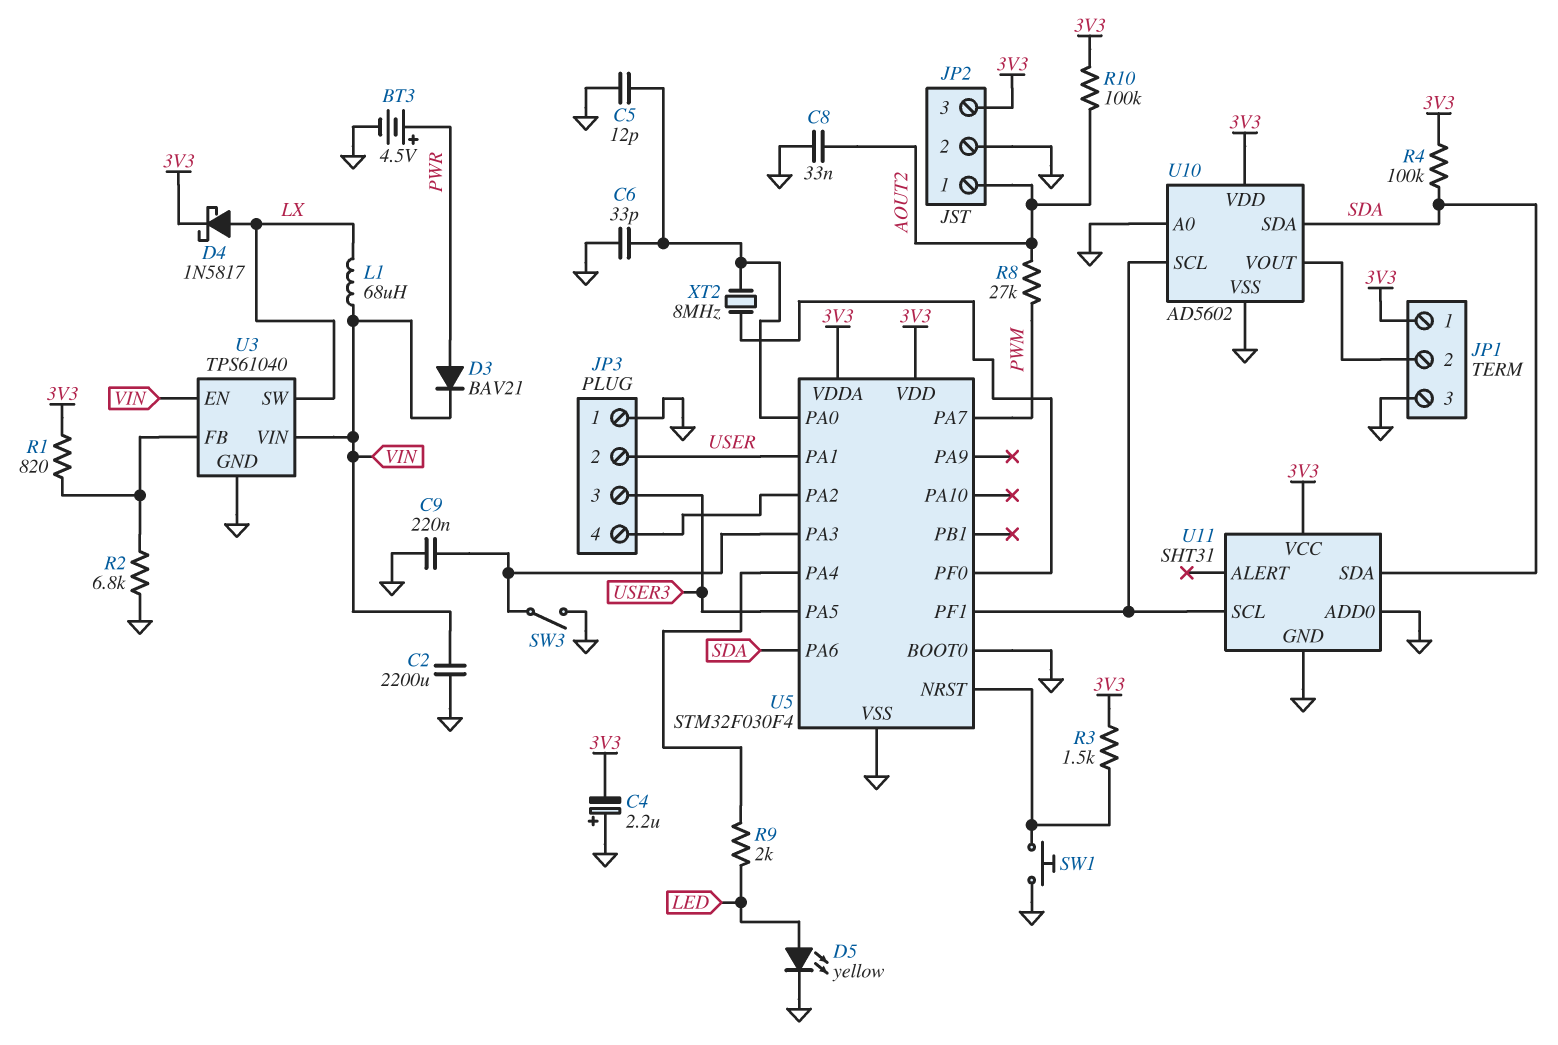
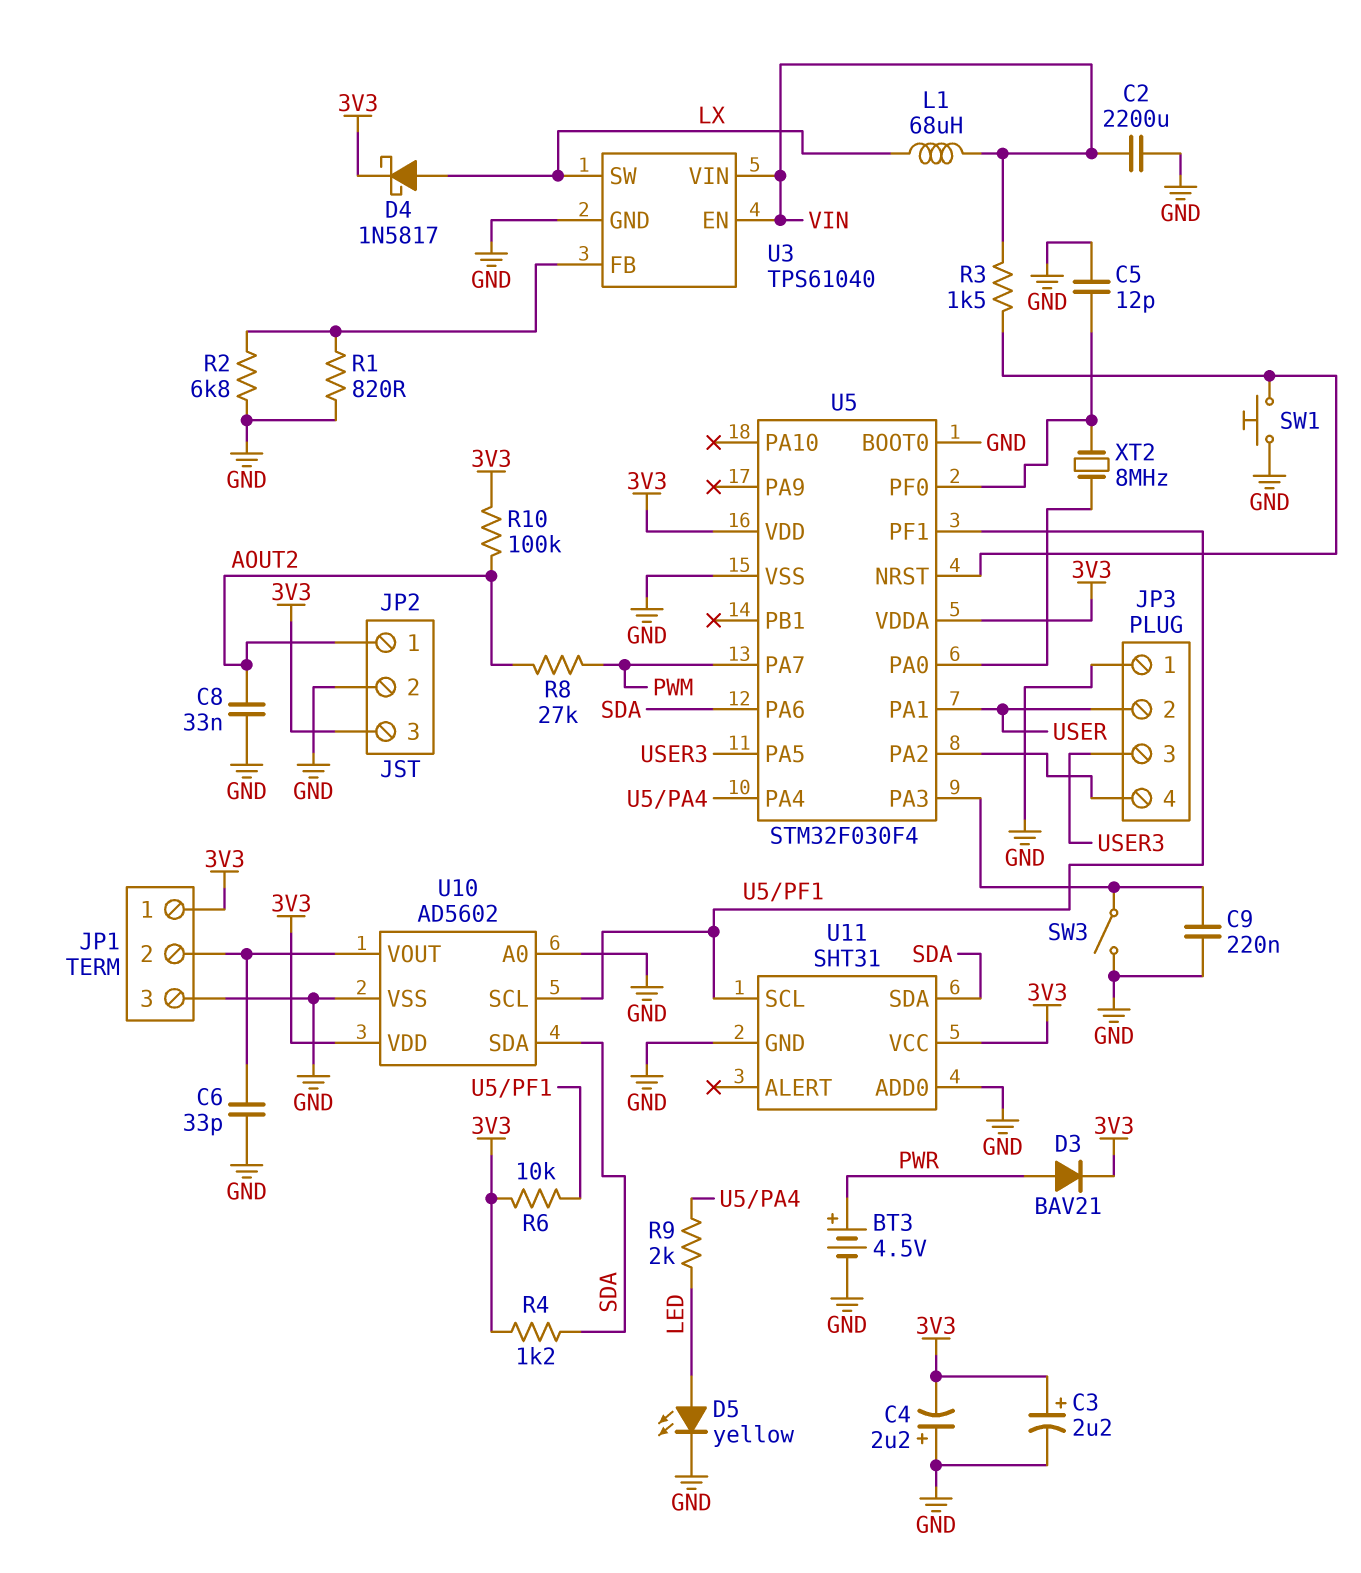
C3: none -> 2.2uF (plus 3V3, minus GND)
C5: 12pF (GND, U5/PA0) -> 12pF (GND, U5/PF0)
C6: 33pF (GND, U5/PA0) -> 33pF (GND, JP1/2)
D3: diode BAV21 (A PWR, K VIN) -> diode BAV21 (A PWR, K 3V3)
R1: 820 (3V3, U3/FB) -> 820 (GND, U3/FB)
R3: 1.5k (3V3, U5/NRST) -> 1.5k (U5/NRST, VIN)
R4: 100k (3V3, SDA) -> 1.2k (3V3, SDA)
R6: none -> 10k (3V3, U5/PF1)

